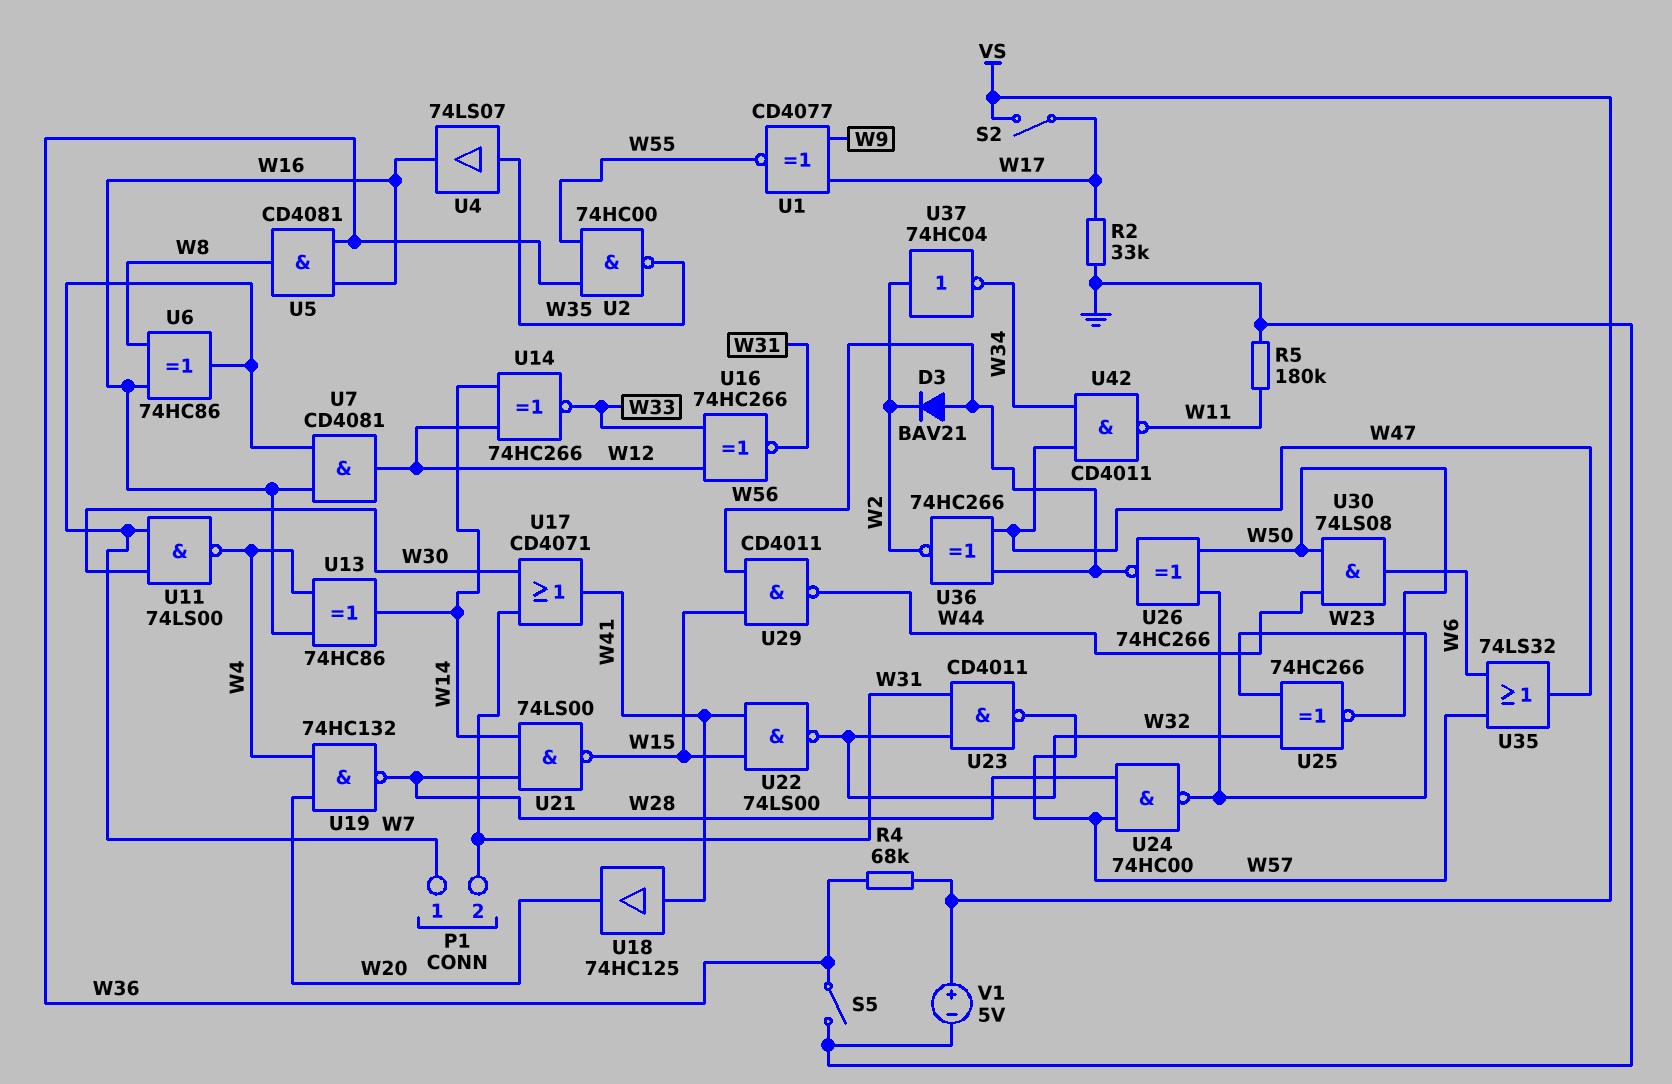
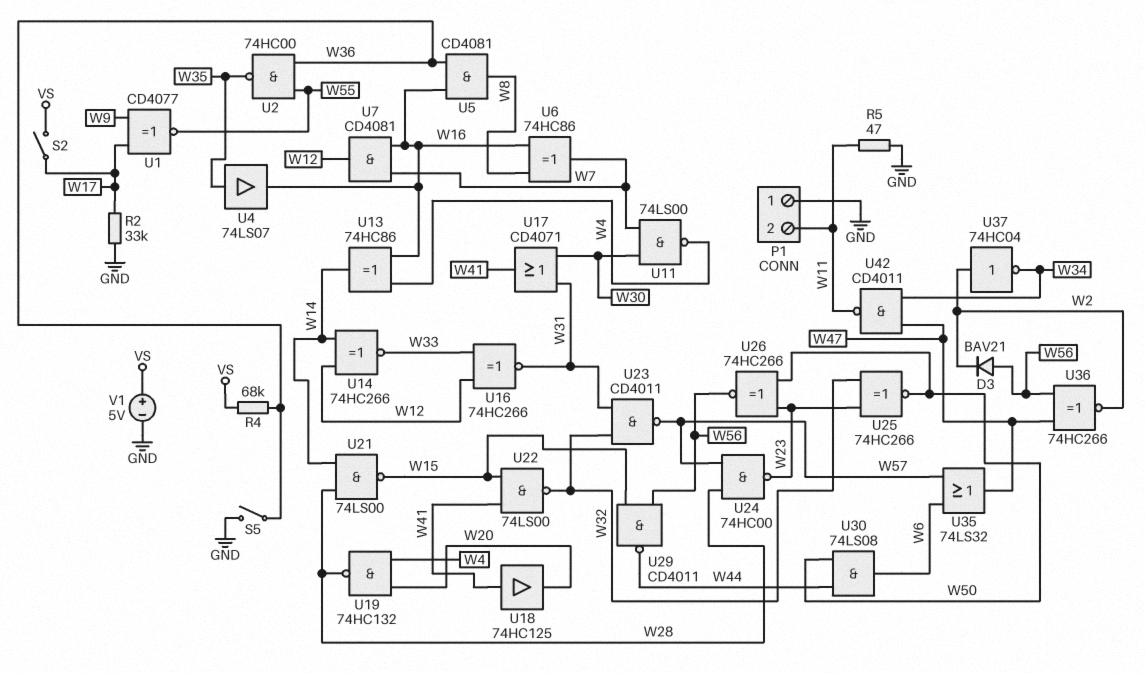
P1 pin 1: W7 -> GND
P1 pin 2: W31 -> W11
R5: 180k (GND, W11) -> 47 (GND, W11)

